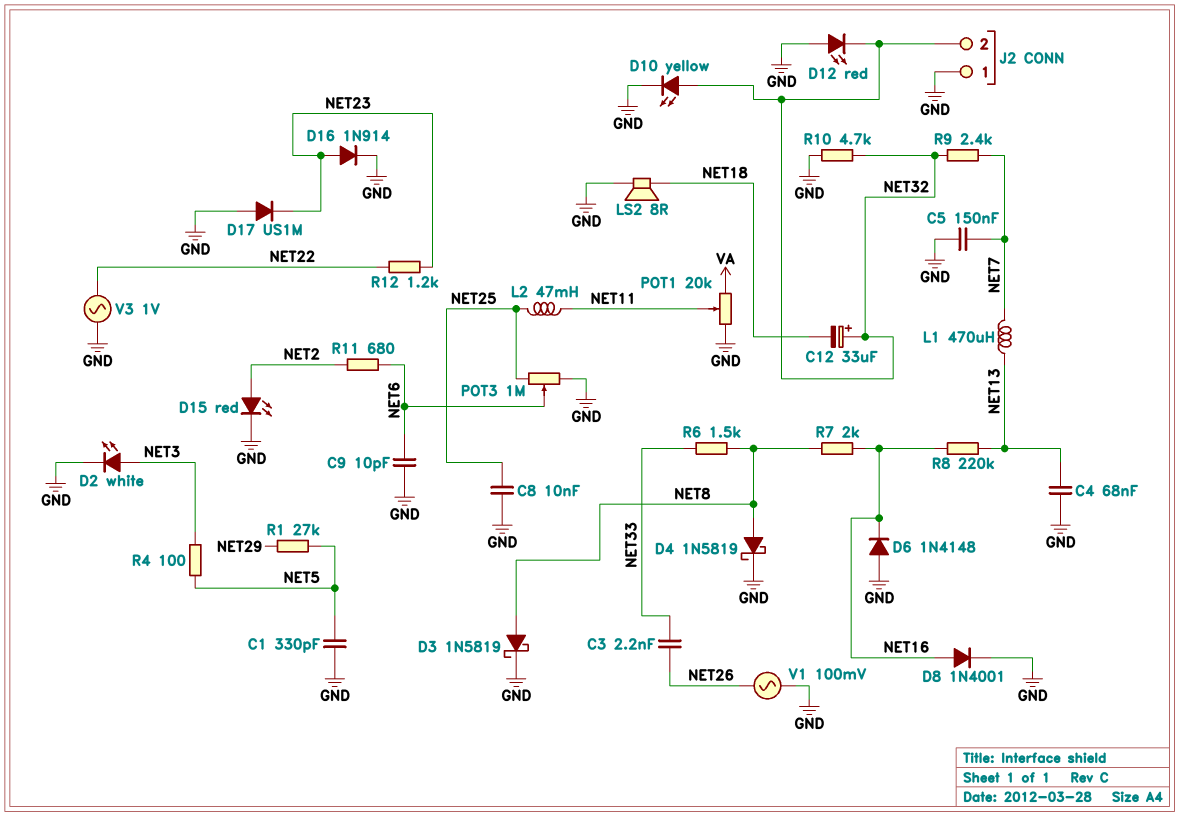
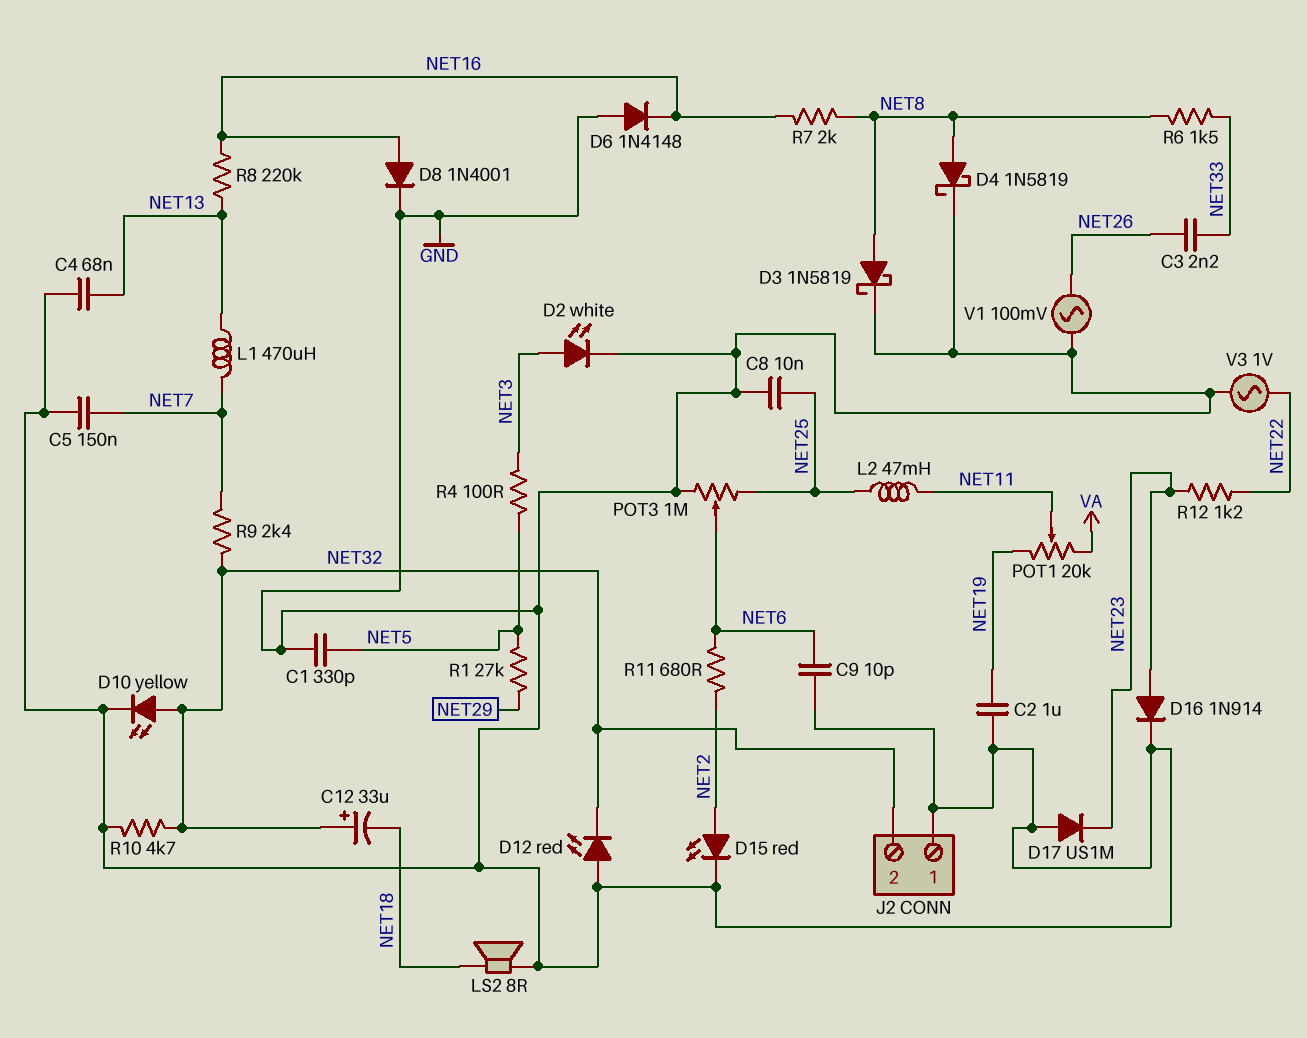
C2: none -> 1uF (GND, NET19)
POT1: 20k (GND, VA, wiper NET11) -> 20k (NET19, VA, wiper NET11)

